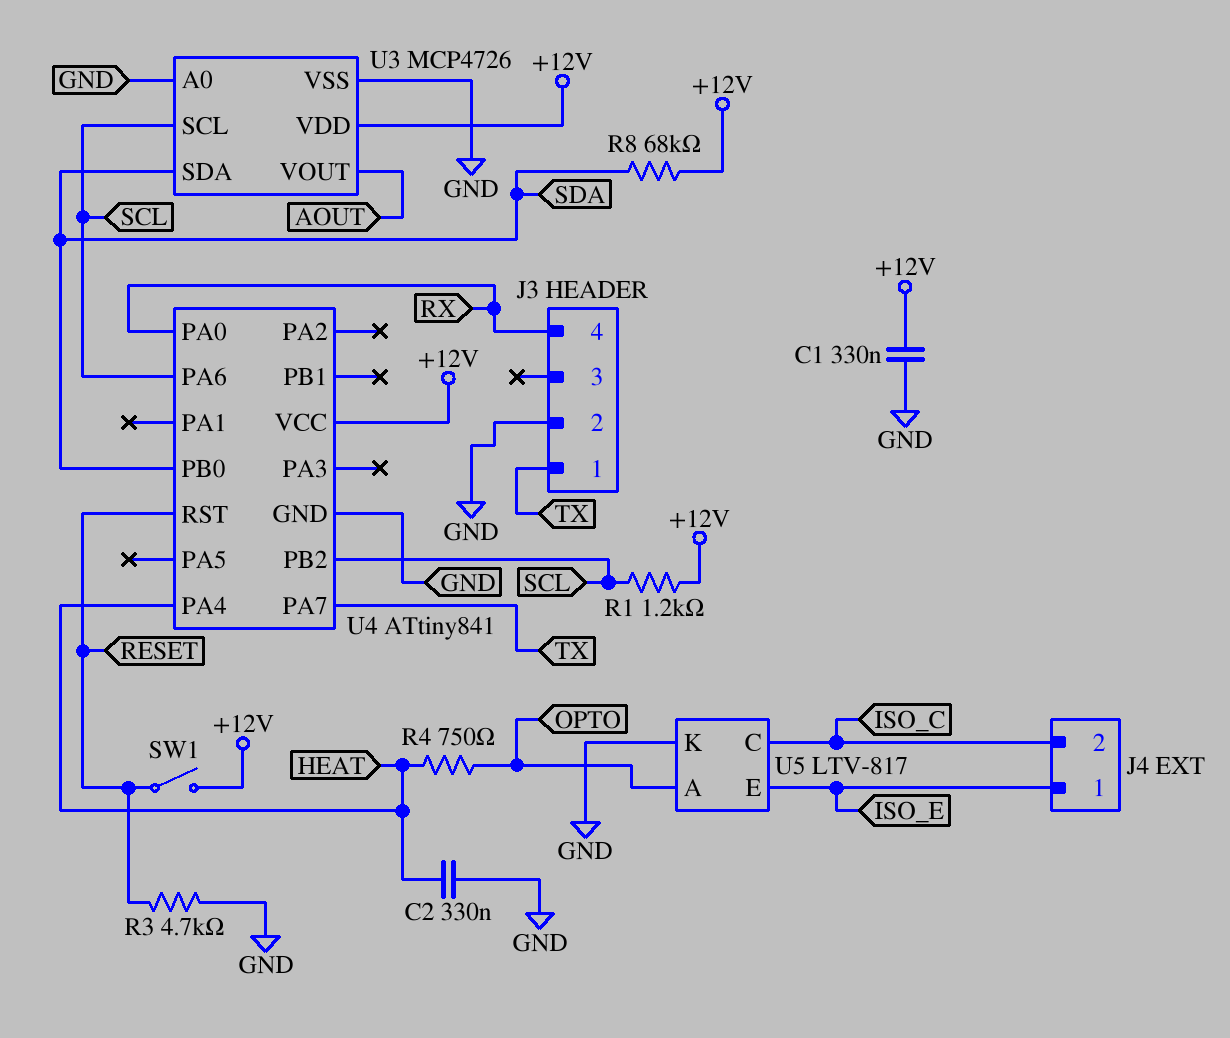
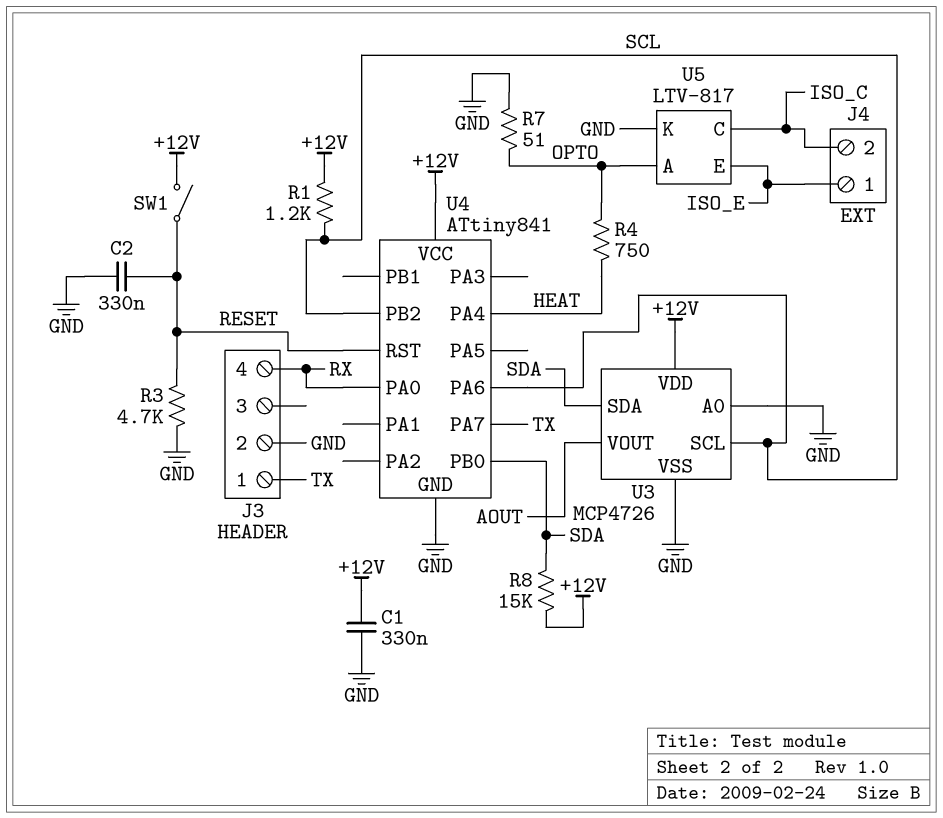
C2: 330nF (GND, HEAT) -> 330nF (GND, RESET)
R7: none -> 51 (GND, OPTO)
R8: 68k (+12V, SDA) -> 15k (+12V, SDA)

